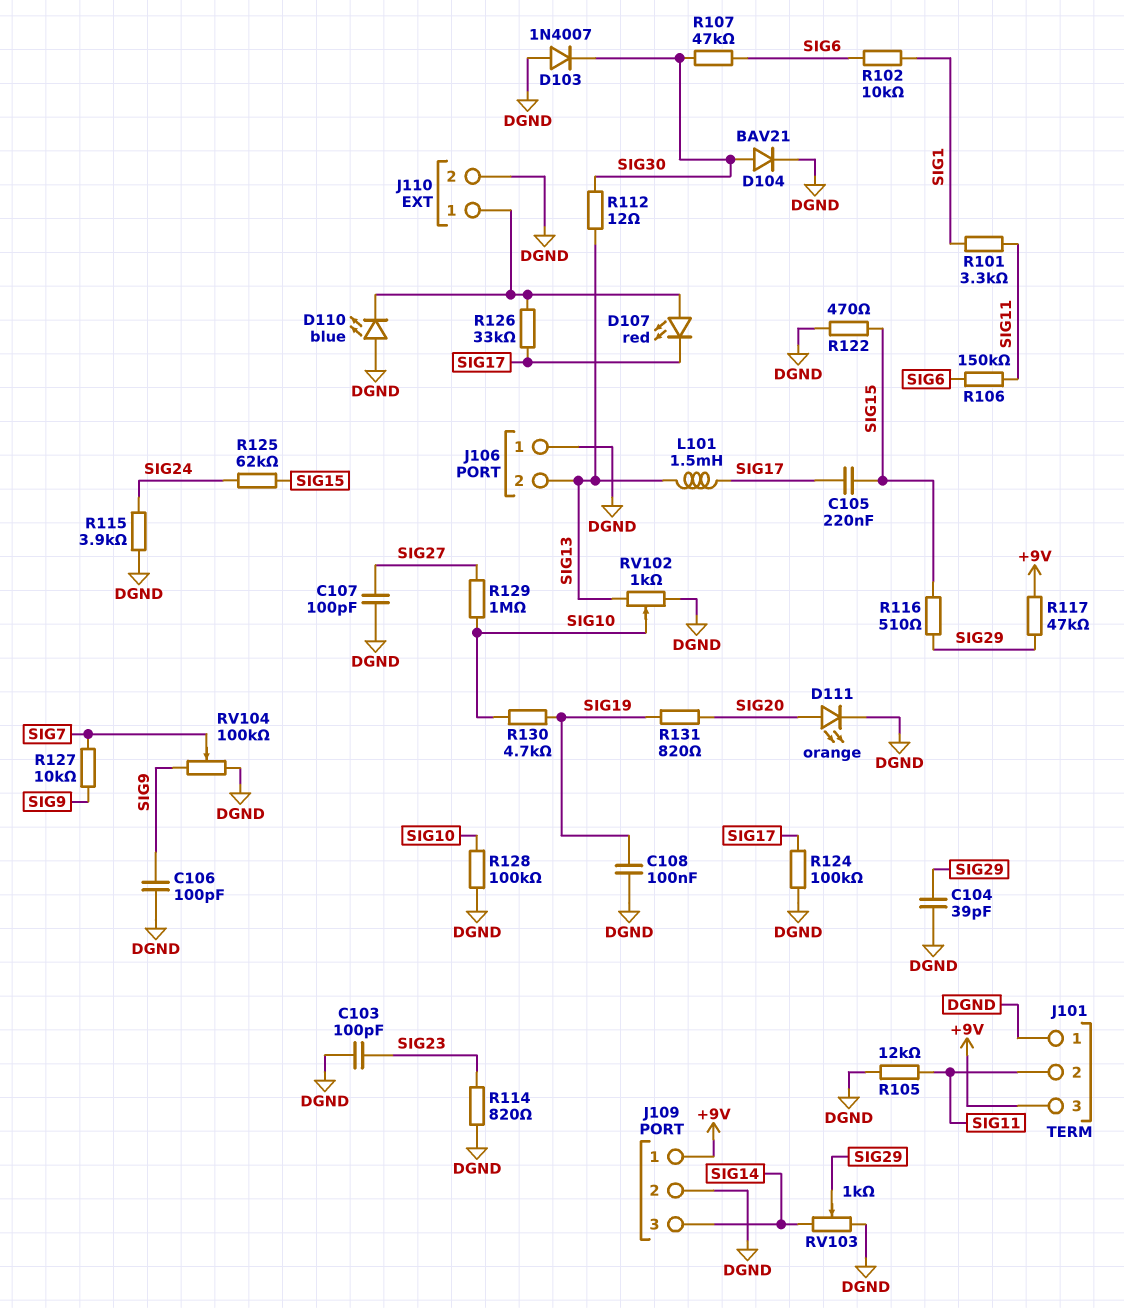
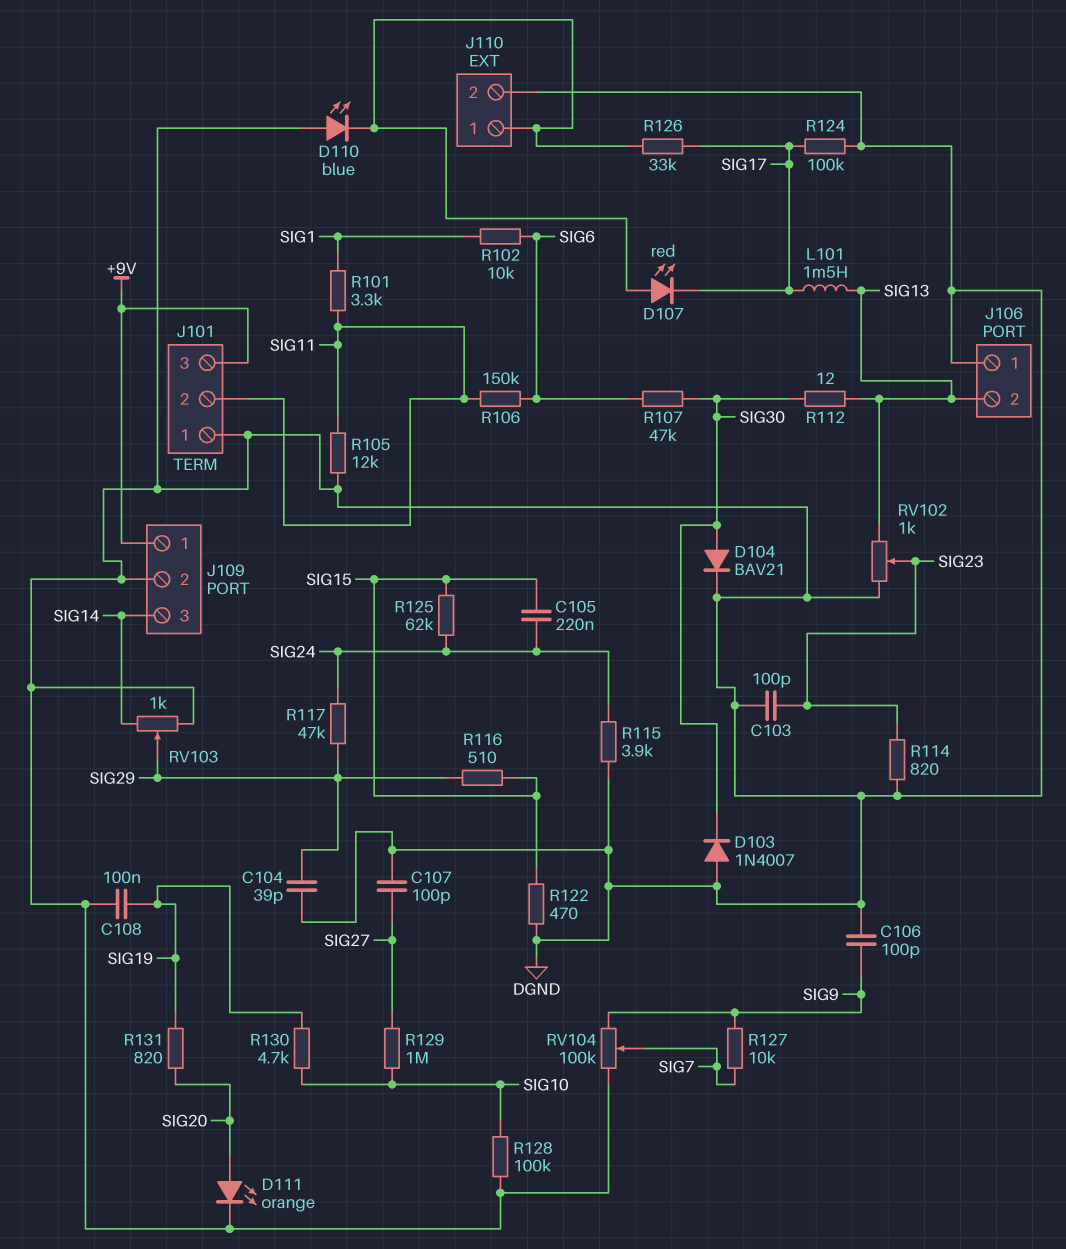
C105: 220nF (SIG15, SIG17) -> 220nF (SIG15, SIG24)
R117: 47k (+9V, SIG29) -> 47k (SIG24, SIG29)
RV102: 1k (DGND, SIG13, wiper SIG10) -> 1k (DGND, SIG13, wiper SIG23)

